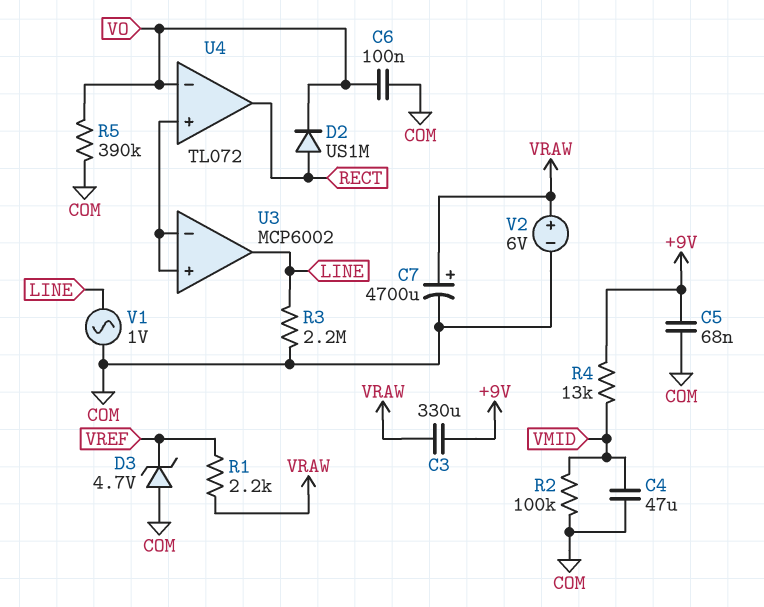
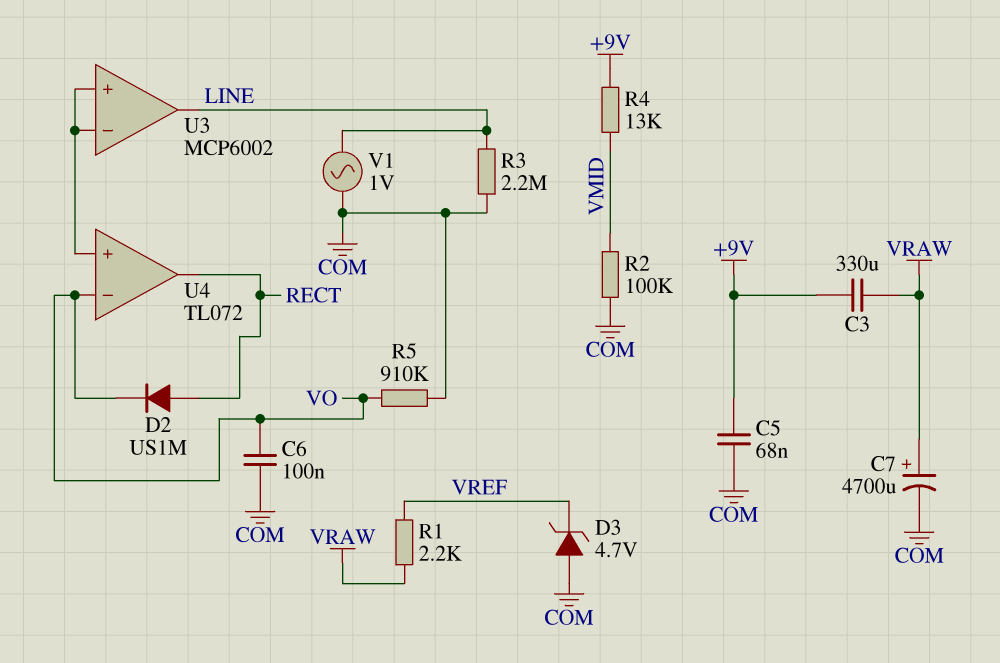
C4: 47uF (COM, VMID) -> none
R5: 390k (COM, VO) -> 910k (COM, VO)
V2: 6V (plus VRAW, minus COM) -> none

